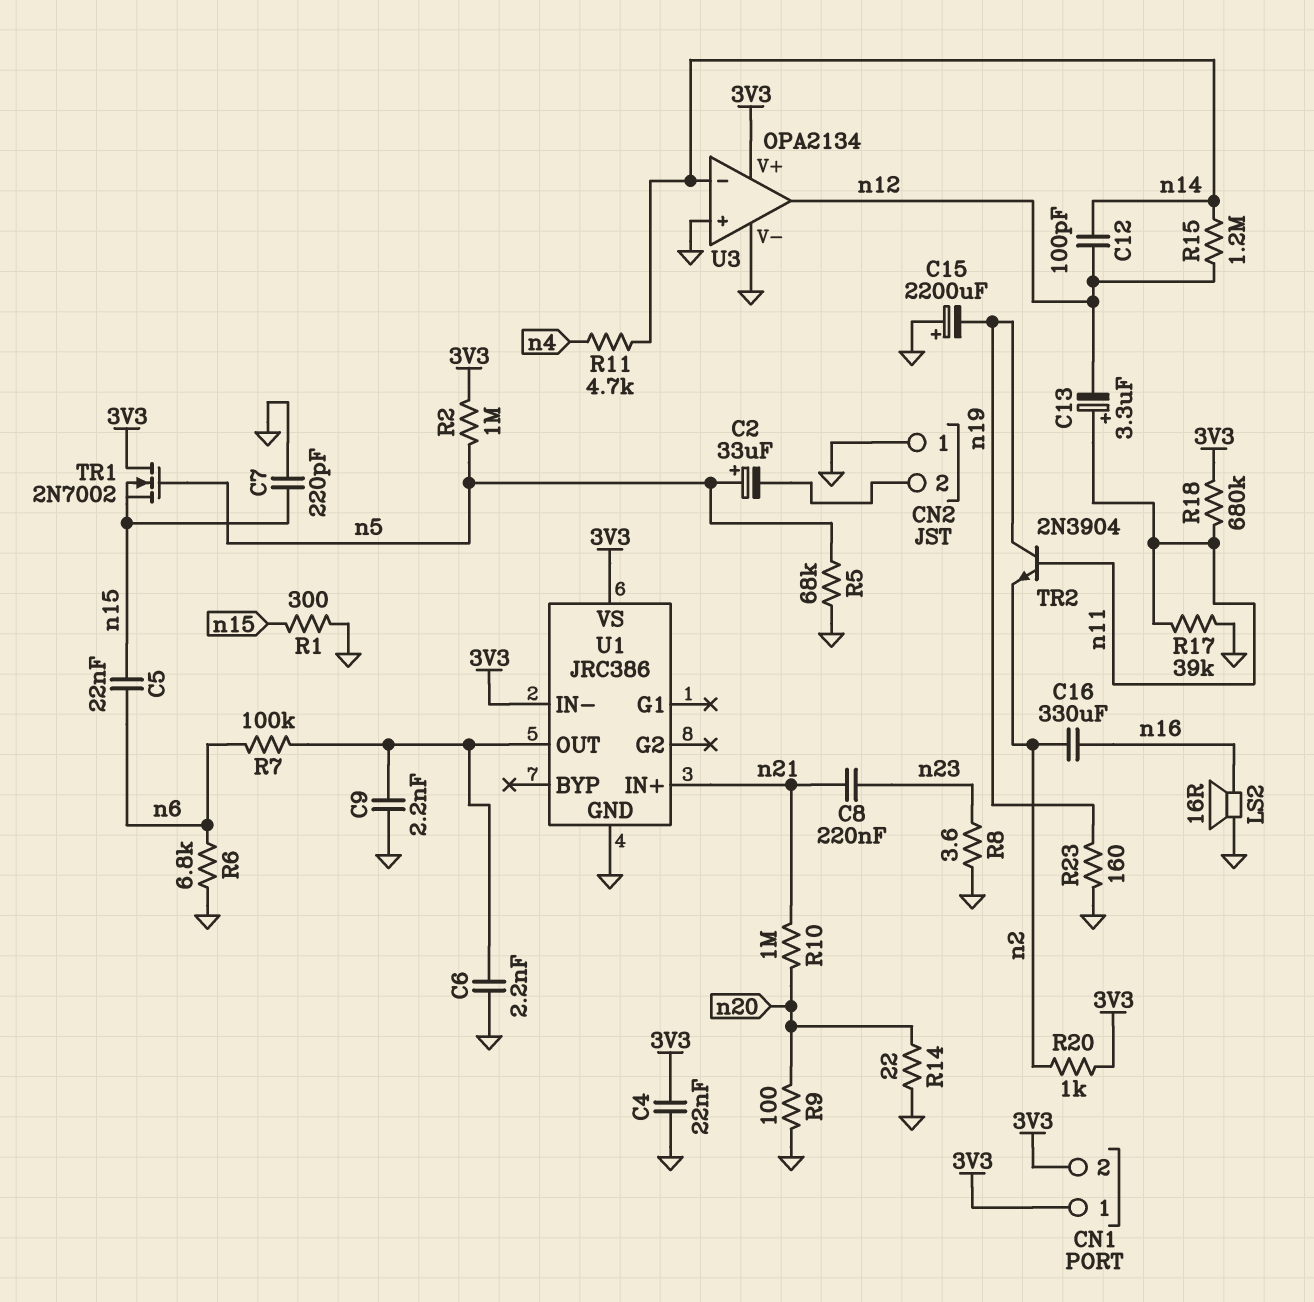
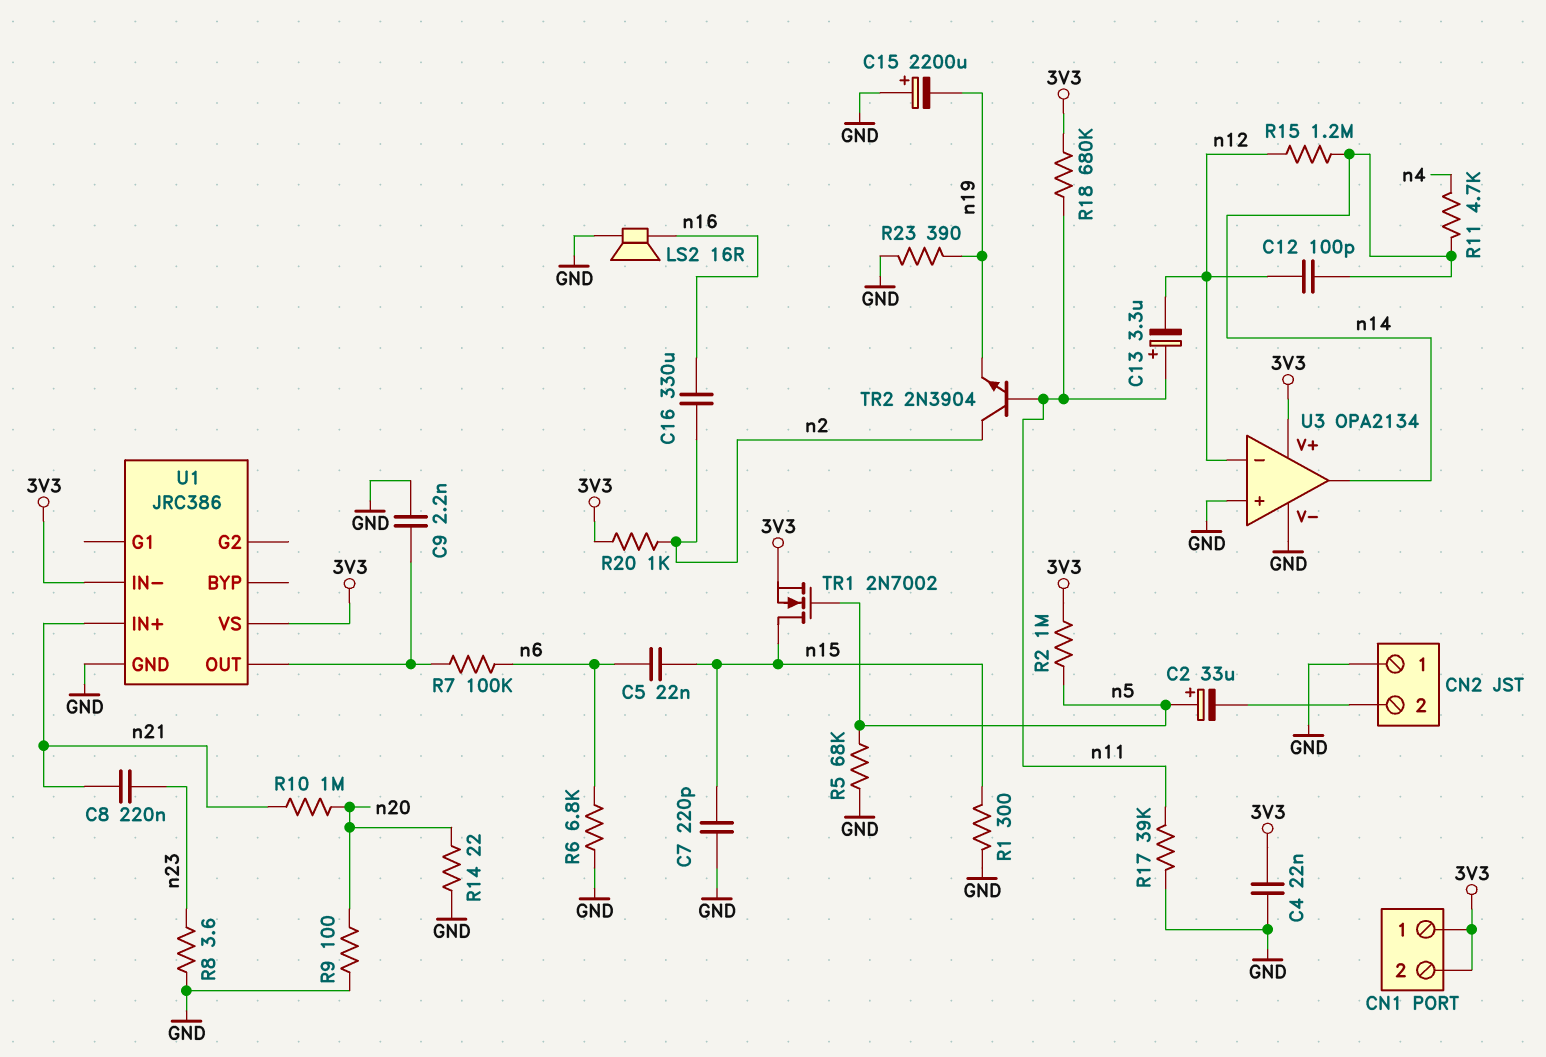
C6: 2.2nF (GND, U1/OUT) -> none
R23: 160 (GND, n19) -> 390 (GND, n19)
TR1: NMOS 2N7002 (G n5, D 3V3, S n15) -> NMOS 2N7002 (G n5, D n15, S 3V3)
TR2: NPN 2N3904 (B n11, C n19, E n2) -> NPN 2N3904 (B n11, C n2, E n19)
U3 pin in-: n14 -> n12
U3 pin out: n12 -> n14

